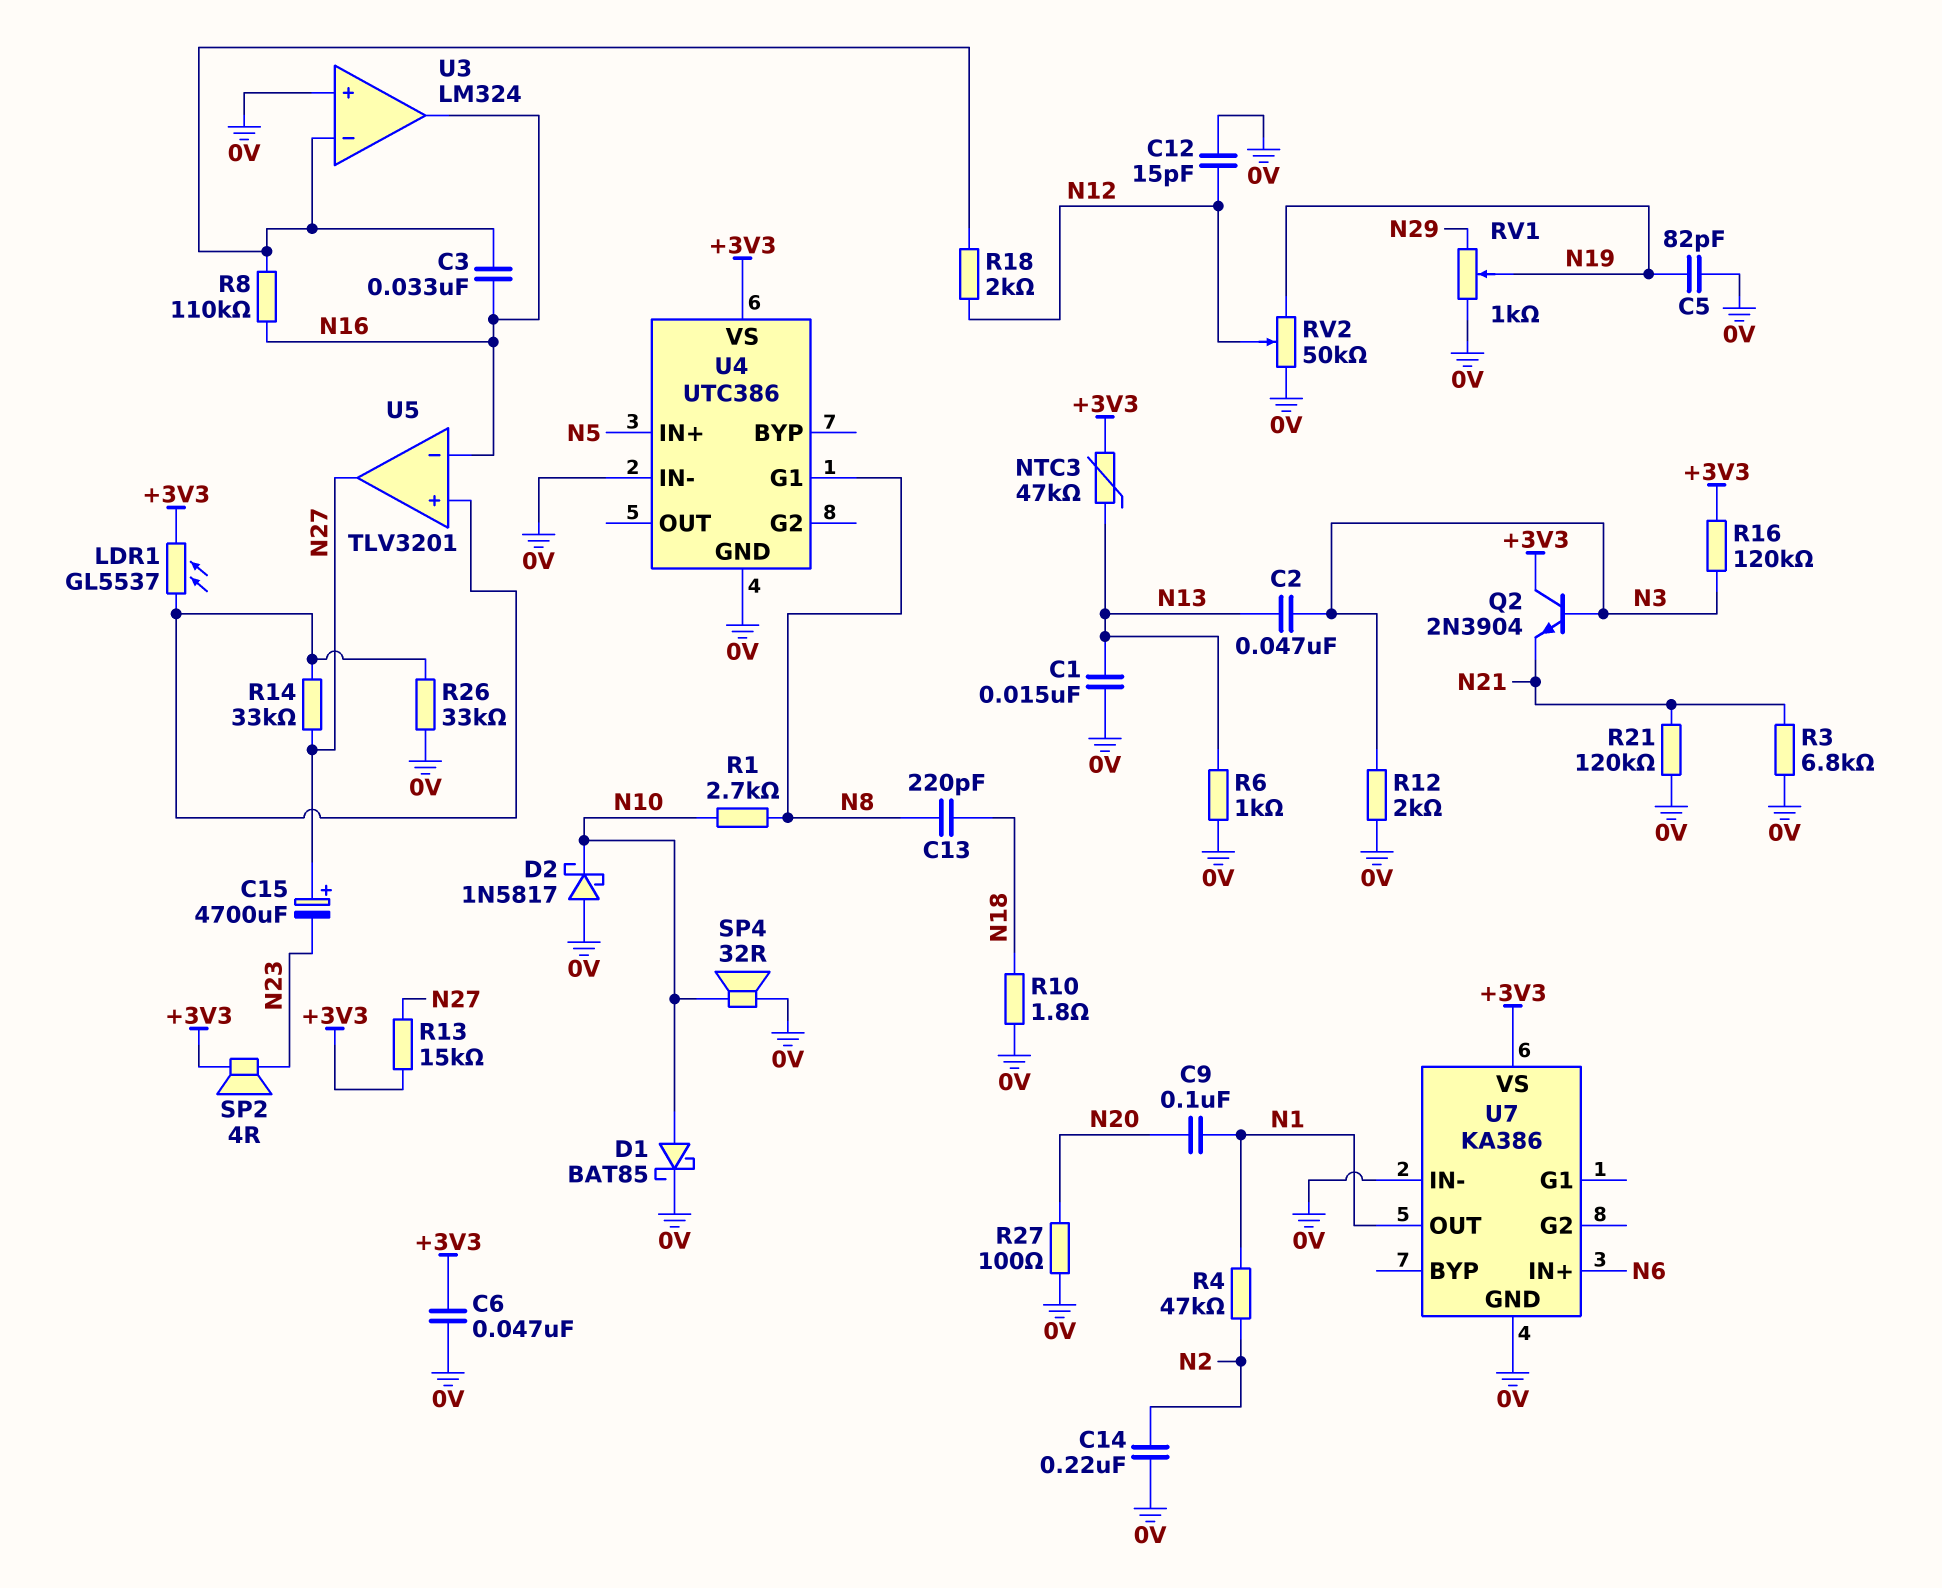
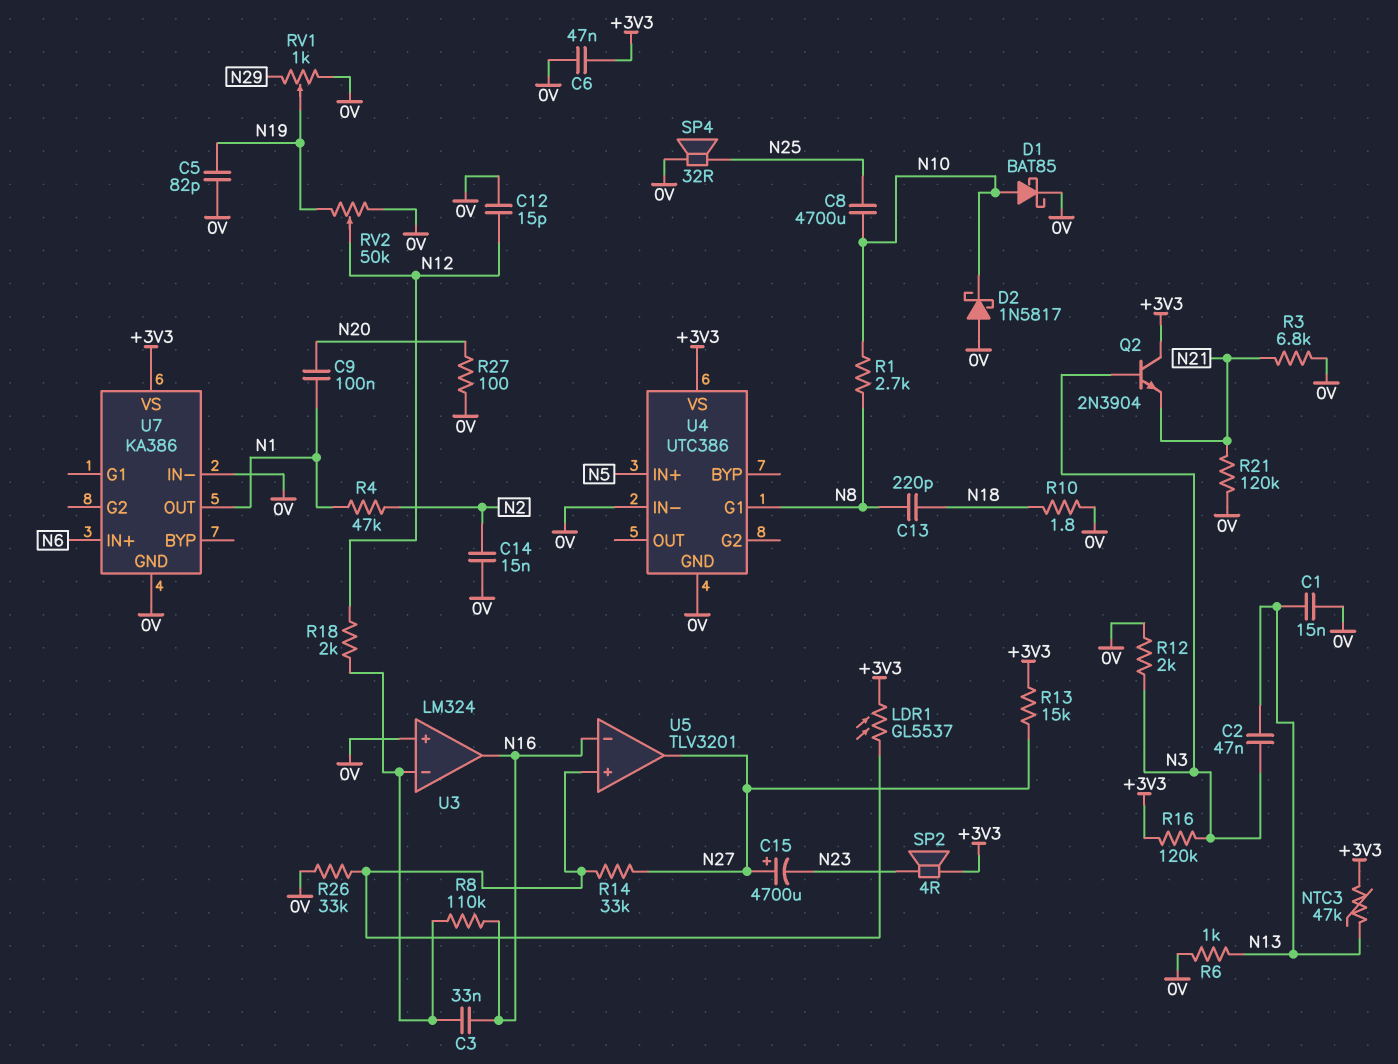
C8: none -> 4700uF (N10, N25)
C14: 220nF (0V, N2) -> 15nF (0V, N2)
SP4: speaker 32R (0V, N10) -> speaker 32R (0V, N25)

